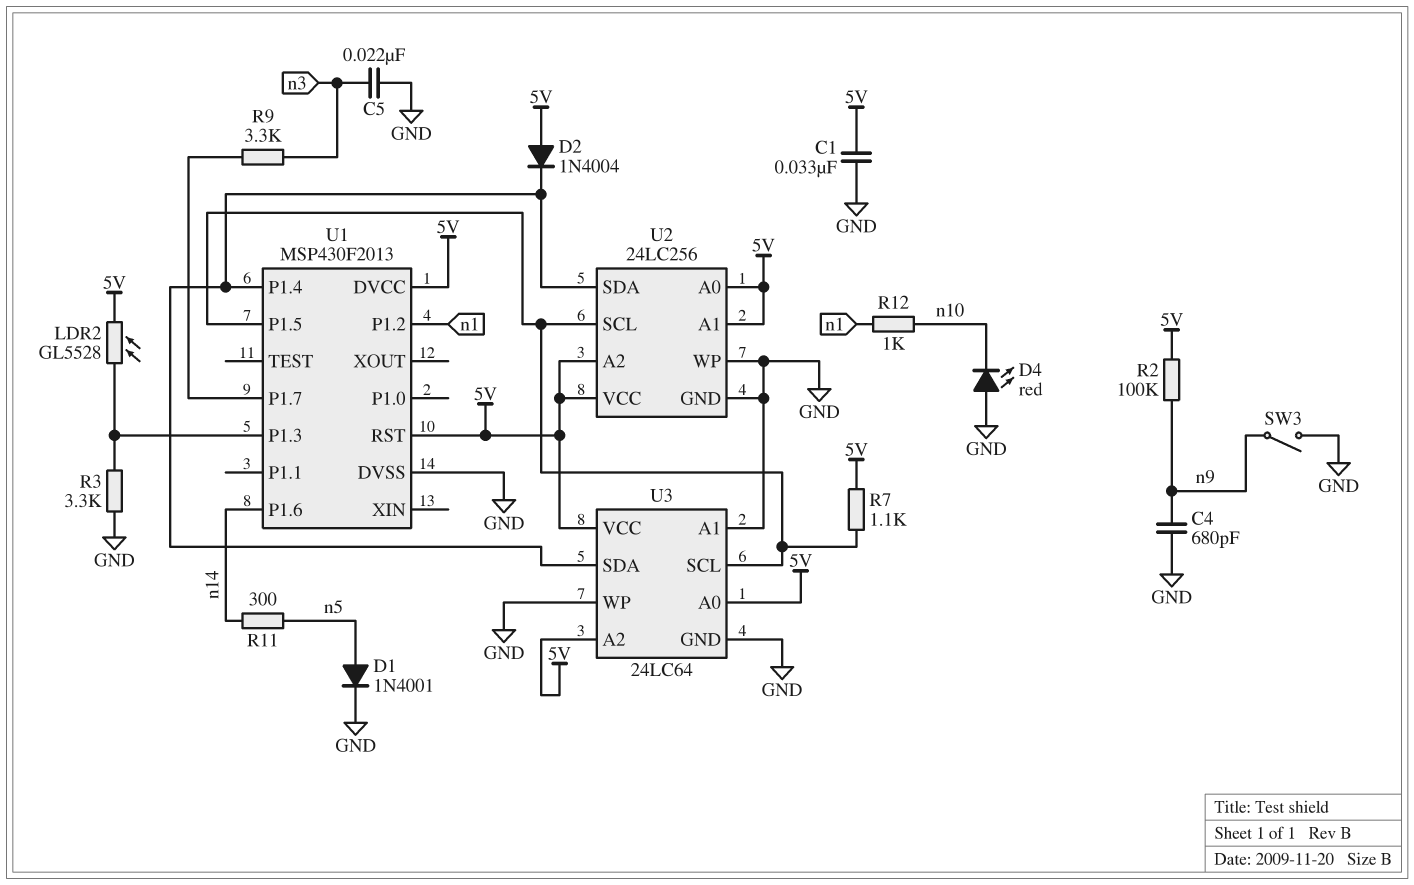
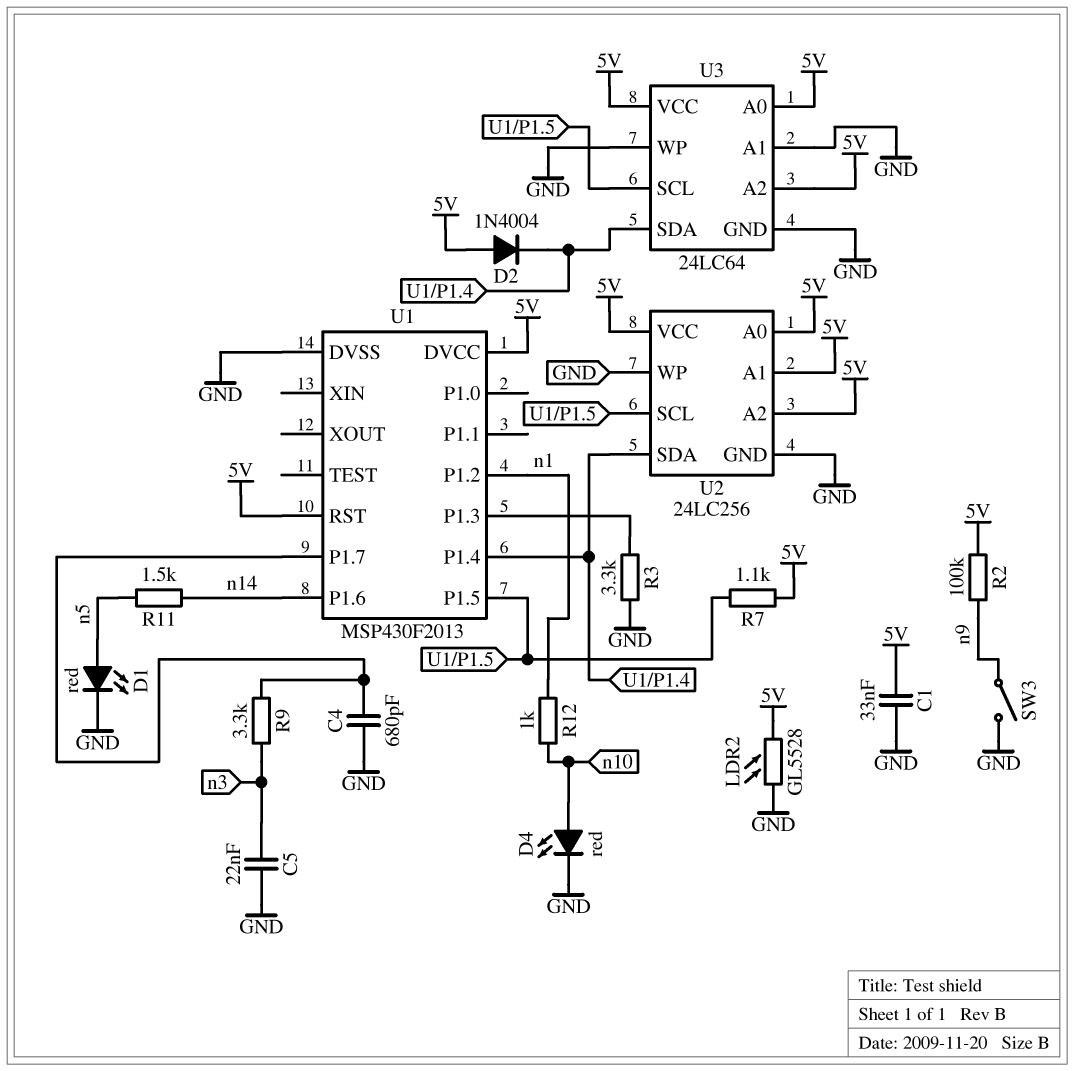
C4: 680pF (GND, n9) -> 680pF (GND, U1/P1.7)
D1: diode 1N4001 (A n5, K GND) -> LED red (A n5, K GND)
D4: LED red (A GND, K n10) -> LED red (A n10, K GND)
LDR2: GL5528 (5V, U1/P1.3) -> GL5528 (5V, GND)
R11: 300 (n5, n14) -> 1.5k (n5, n14)

